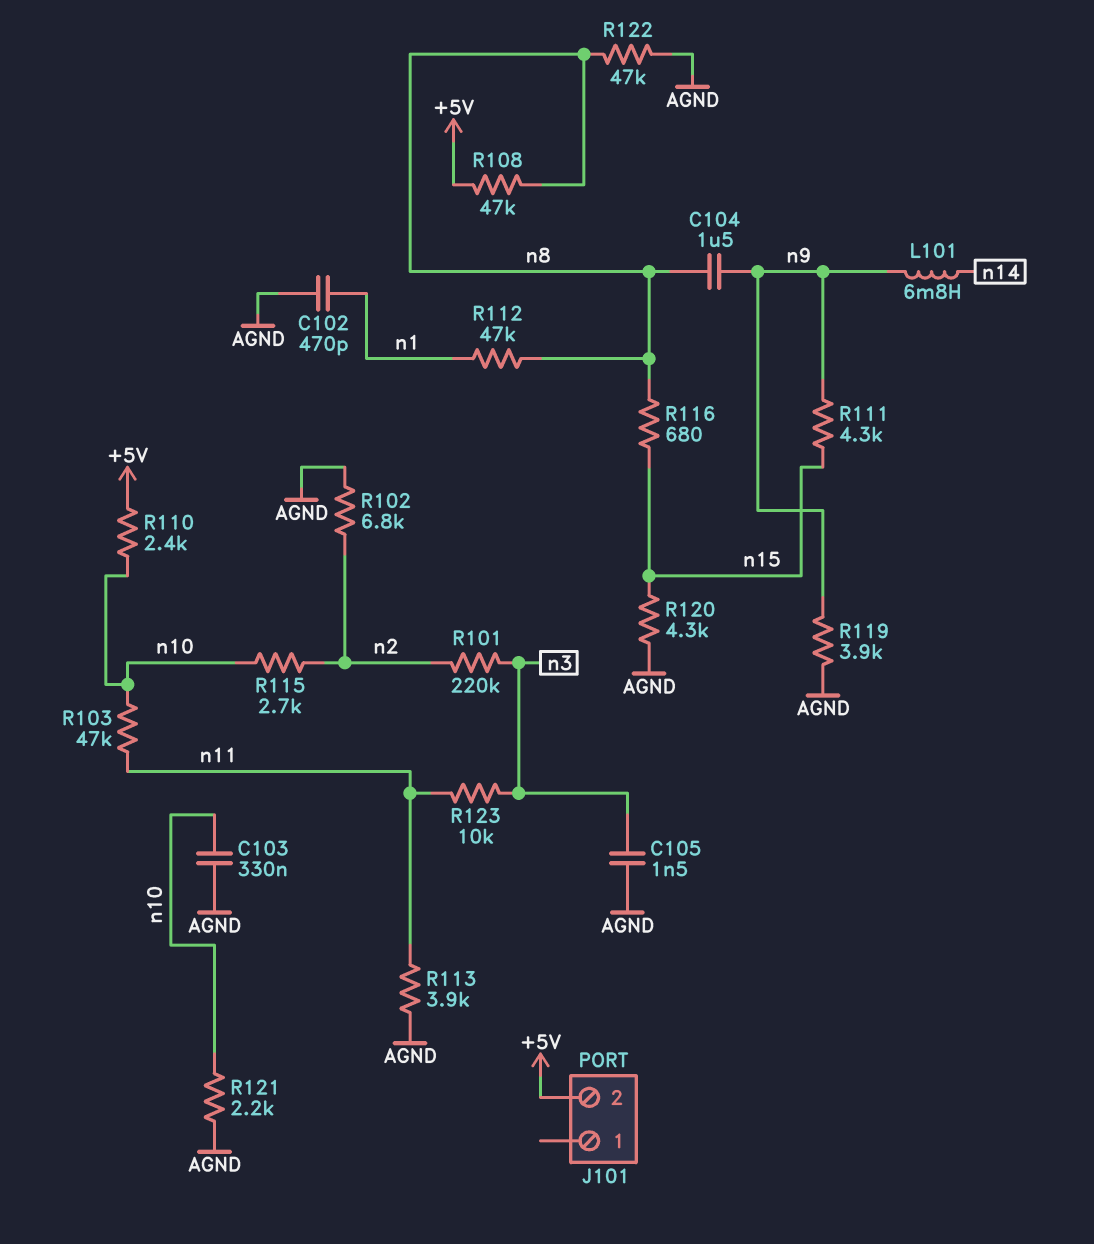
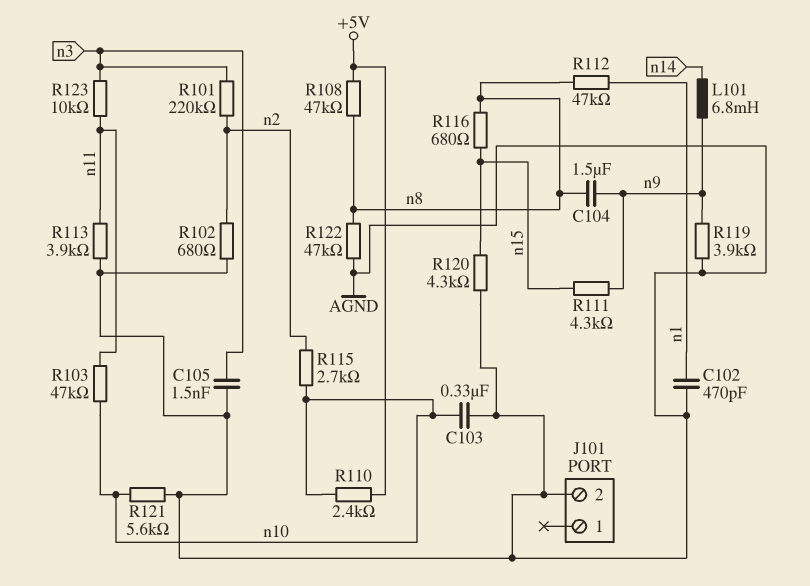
J101 pin 2: +5V -> AGND
R102: 6.8k (AGND, n2) -> 680 (AGND, n2)
R121: 2.2k (AGND, n10) -> 5.6k (AGND, n10)

